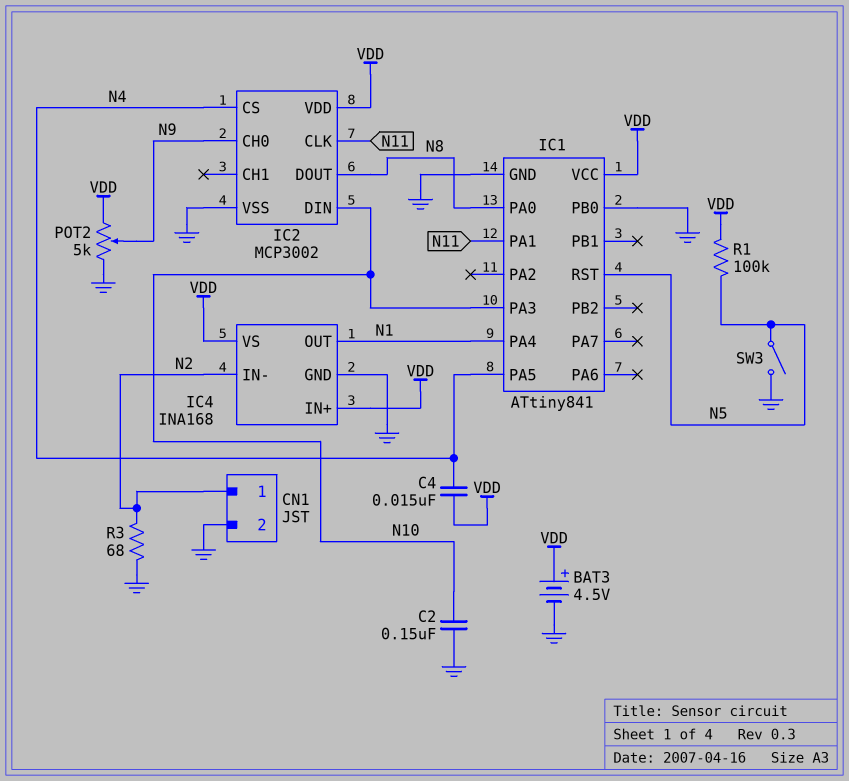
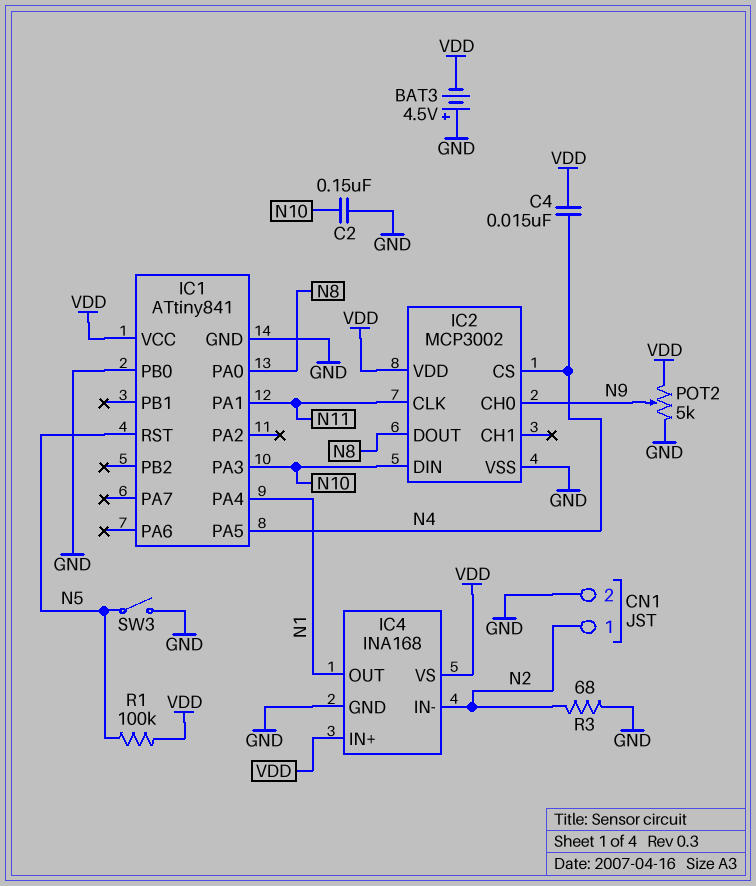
BAT3: 4.5V (plus VDD, minus GND) -> 4.5V (plus GND, minus VDD)

